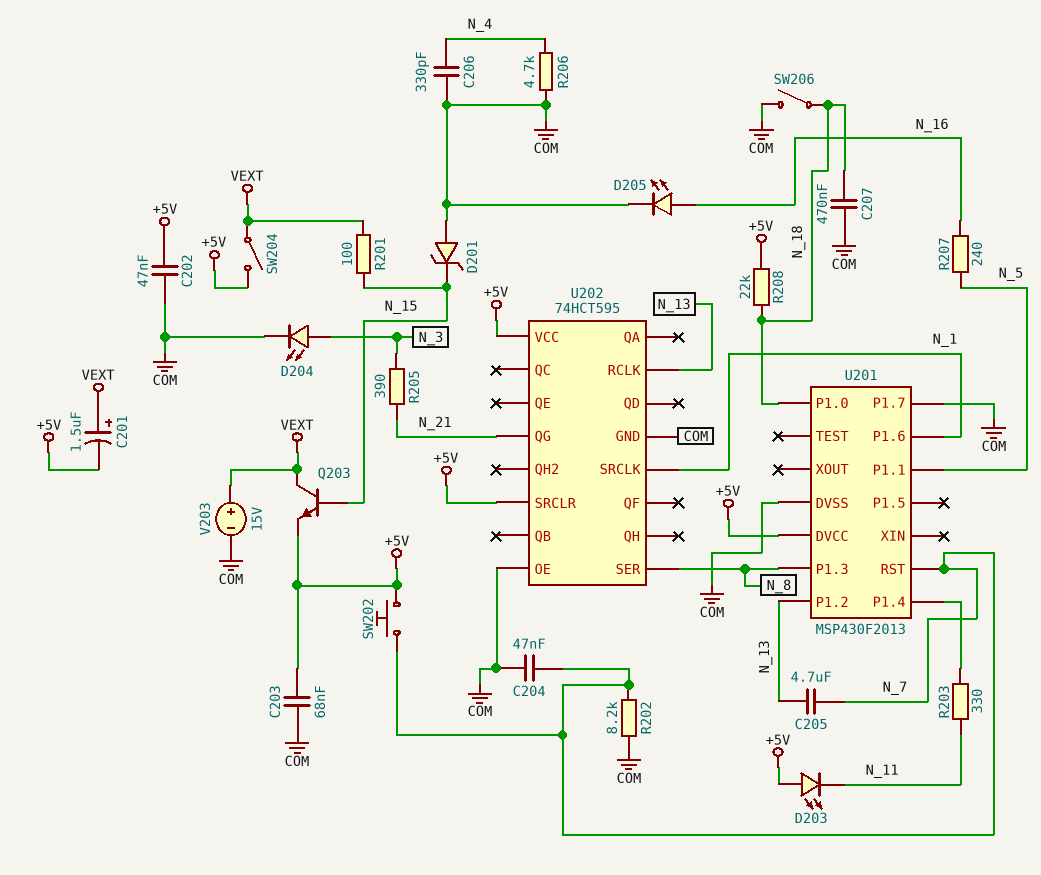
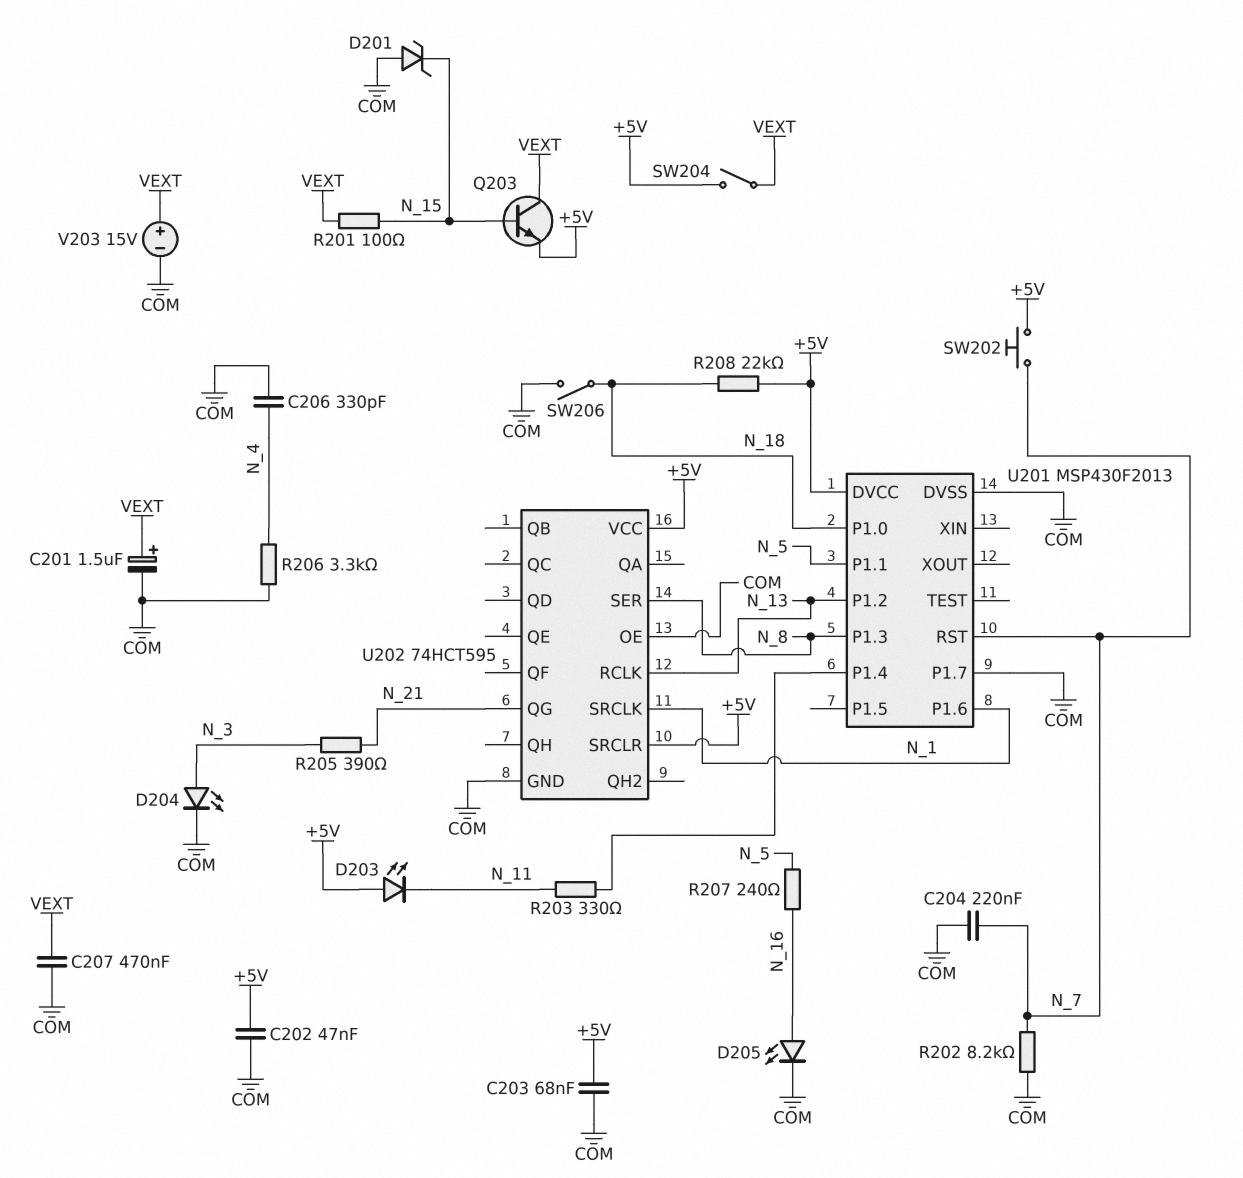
C201: 1.5uF (plus VEXT, minus +5V) -> 1.5uF (plus VEXT, minus COM)
C204: 47nF (COM, N_7) -> 220nF (COM, N_7)
C205: 4.7uF (N_7, N_13) -> none
C207: 470nF (COM, N_18) -> 470nF (COM, VEXT)
R206: 4.7k (COM, N_4) -> 3.3k (COM, N_4)

